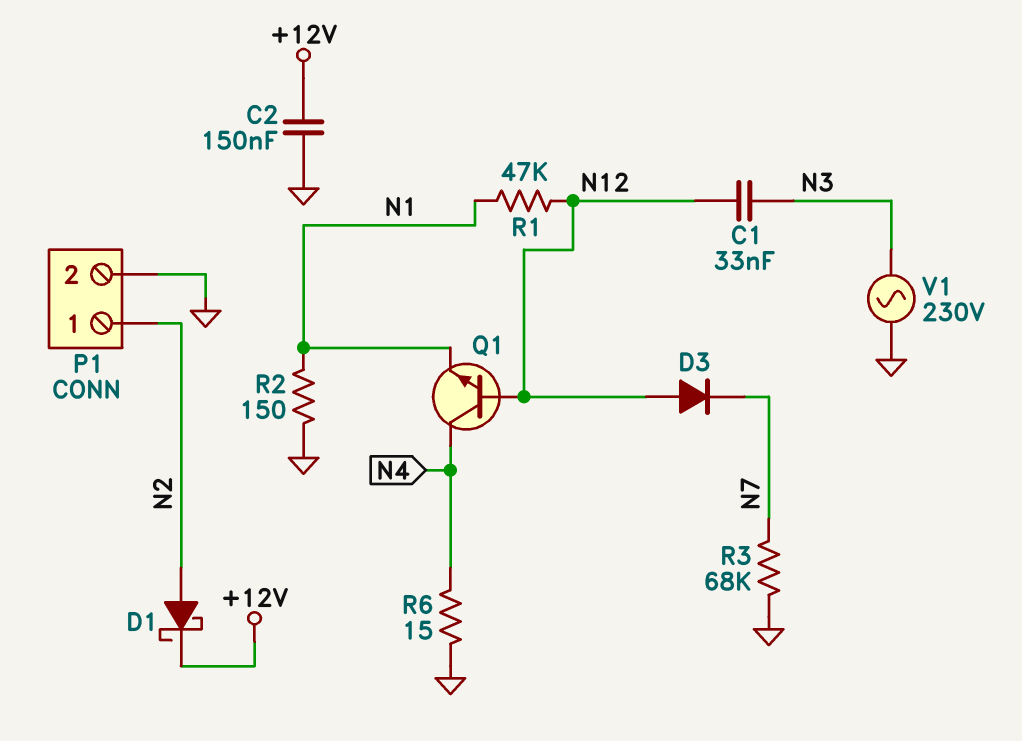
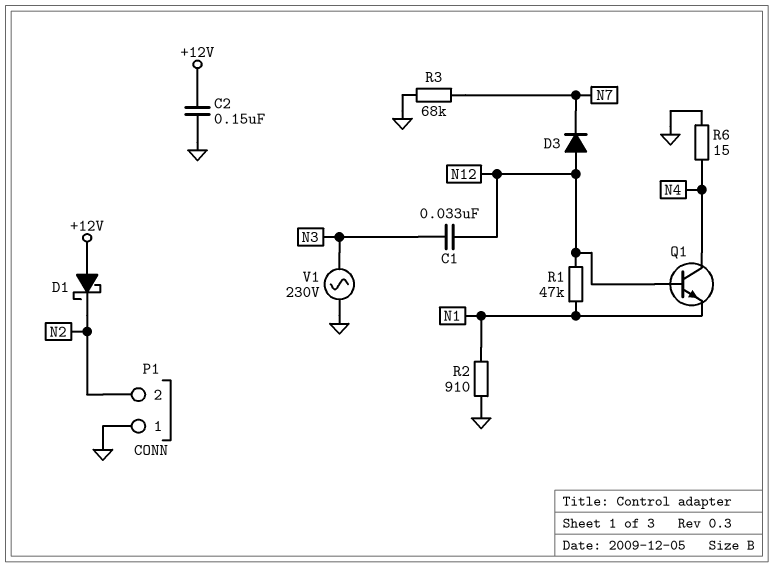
D1: schottky (A N2, K +12V) -> schottky (A +12V, K N2)
P1 pin 1: N2 -> GND
P1 pin 2: GND -> N2
R2: 150 (GND, N1) -> 910 (GND, N1)

